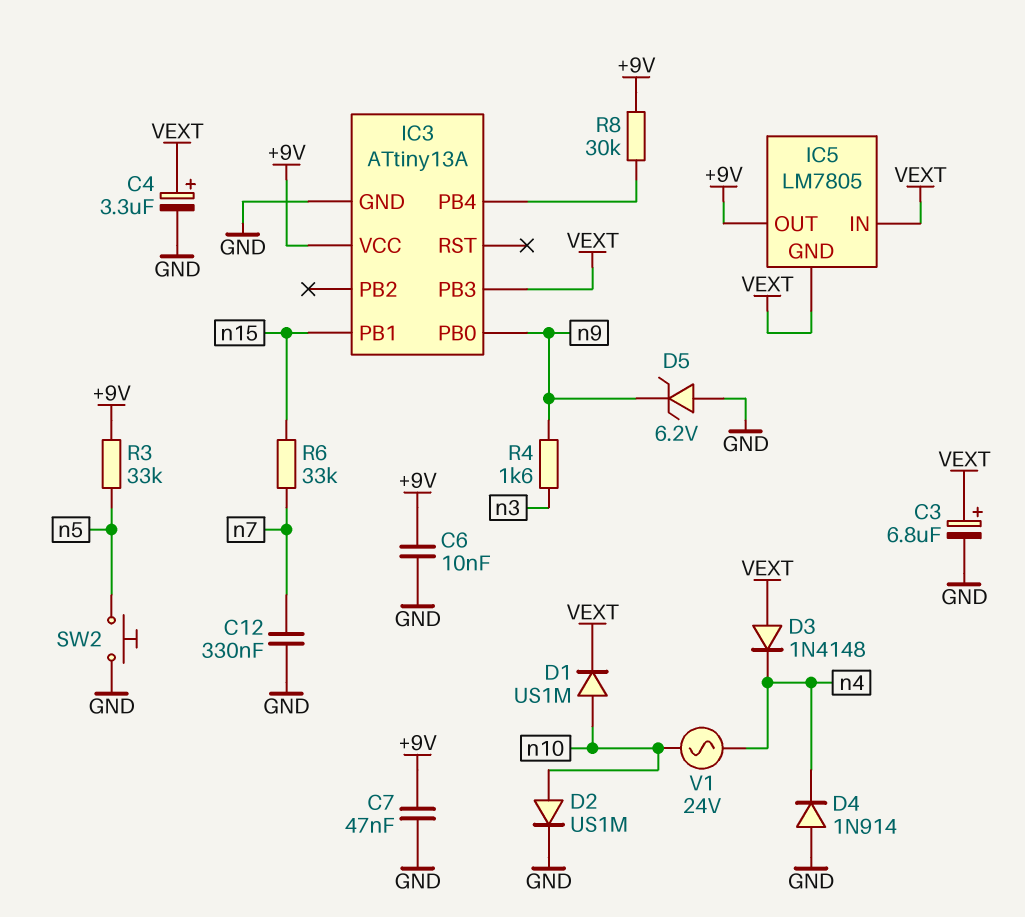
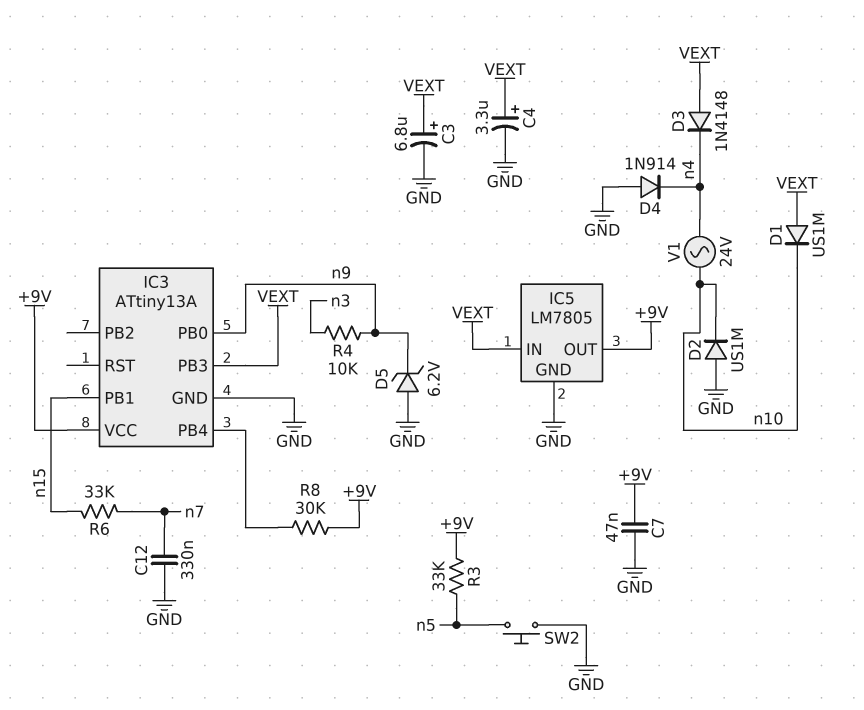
C6: 10nF (+9V, GND) -> none
D1: diode US1M (A n10, K VEXT) -> diode US1M (A VEXT, K n10)
D2: diode US1M (A n10, K GND) -> diode US1M (A GND, K n10)
IC5 pin GND: VEXT -> GND
R4: 1.6k (n3, n9) -> 10k (n3, n9)

